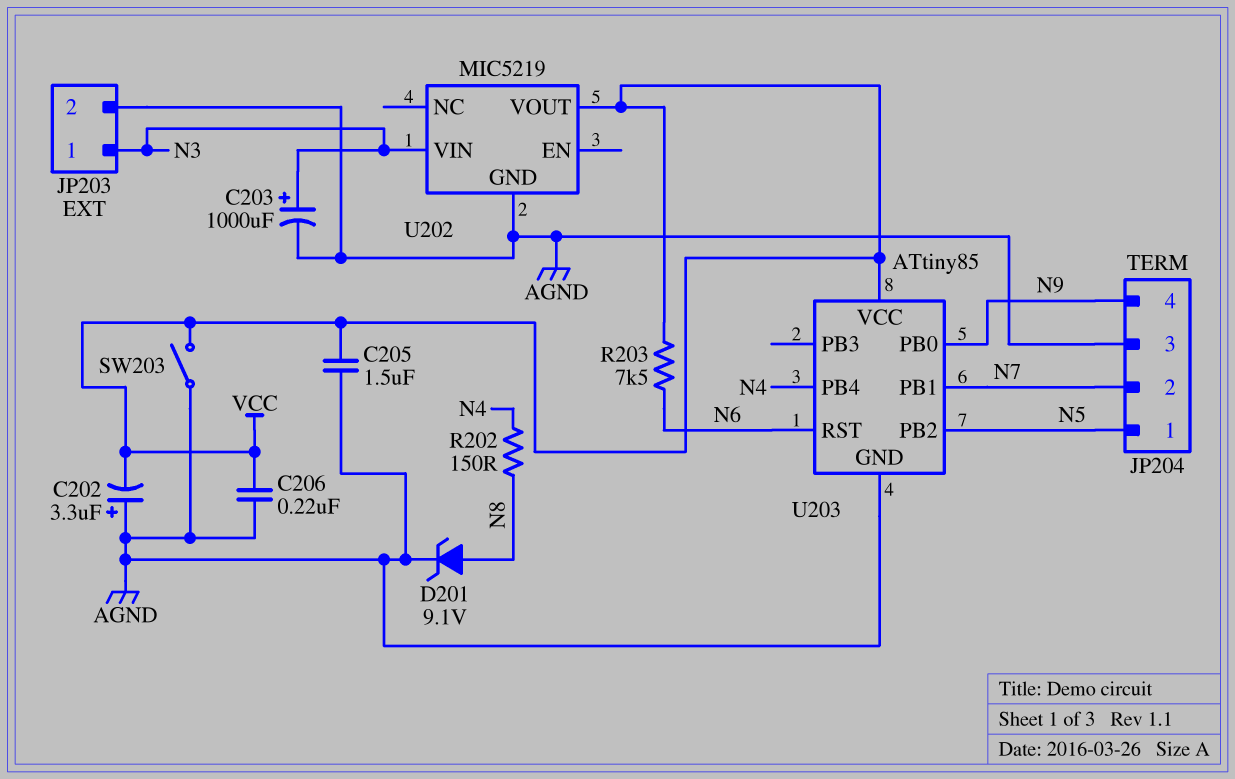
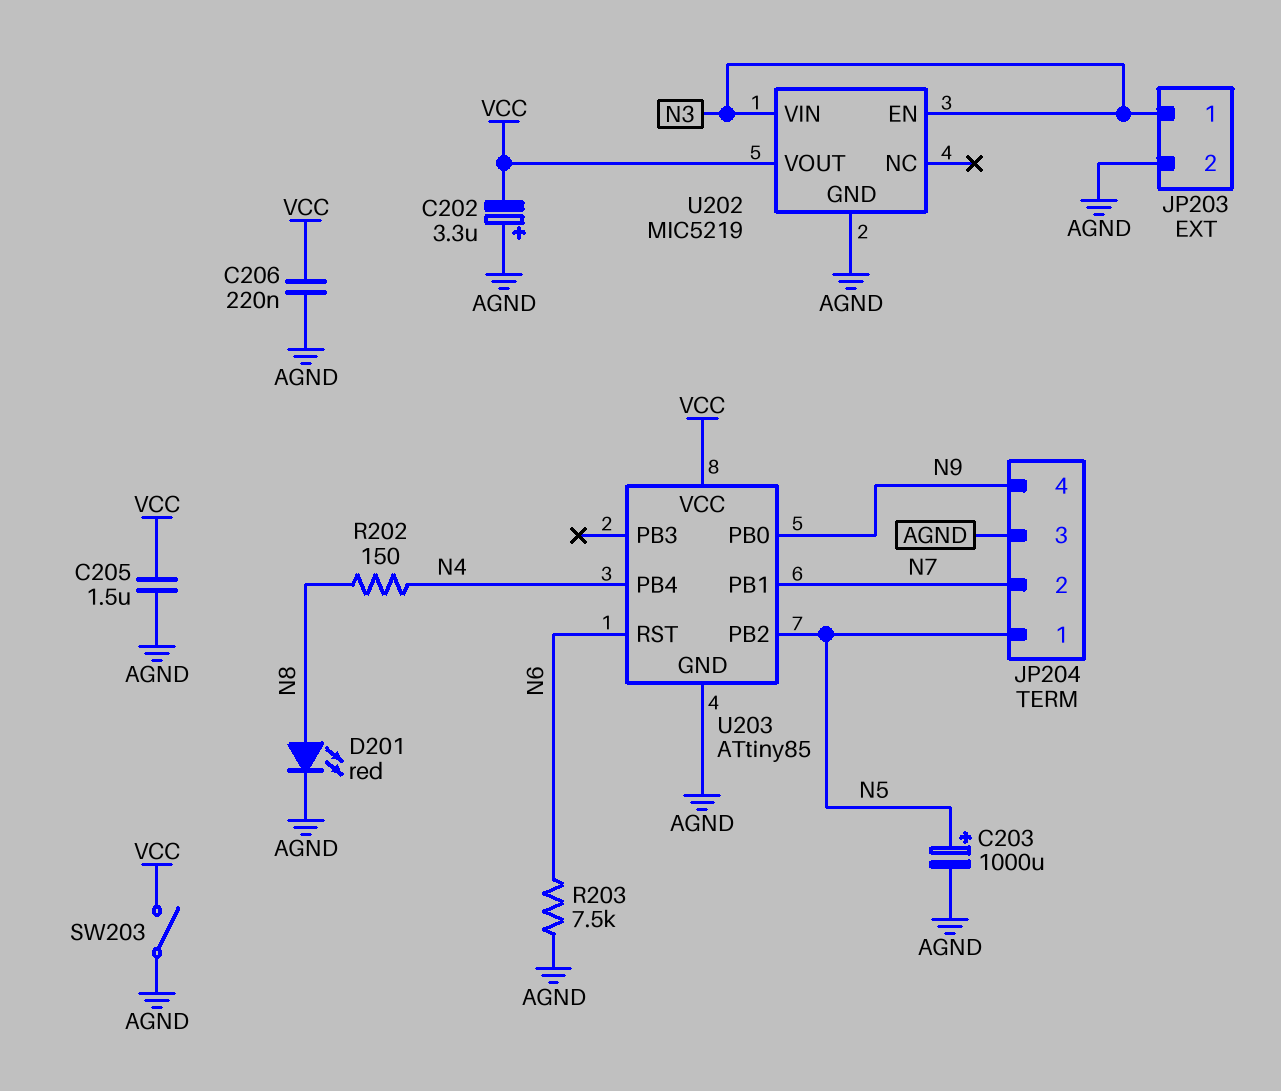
C203: 1000uF (plus N3, minus AGND) -> 1000uF (plus N5, minus AGND)
D201: zener 9.1V (A N8, K AGND) -> LED red (A N8, K AGND)
R203: 7.5k (N6, VCC) -> 7.5k (AGND, N6)
U202 pin EN: none -> N3

